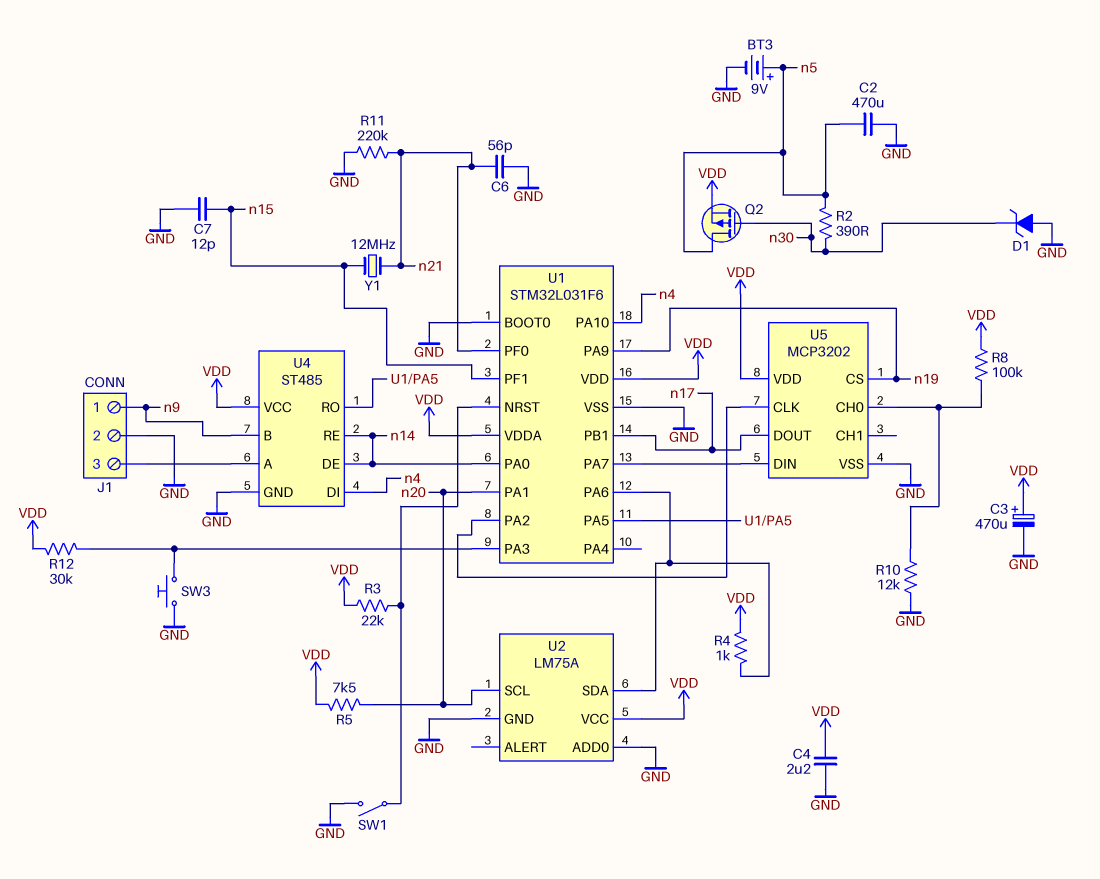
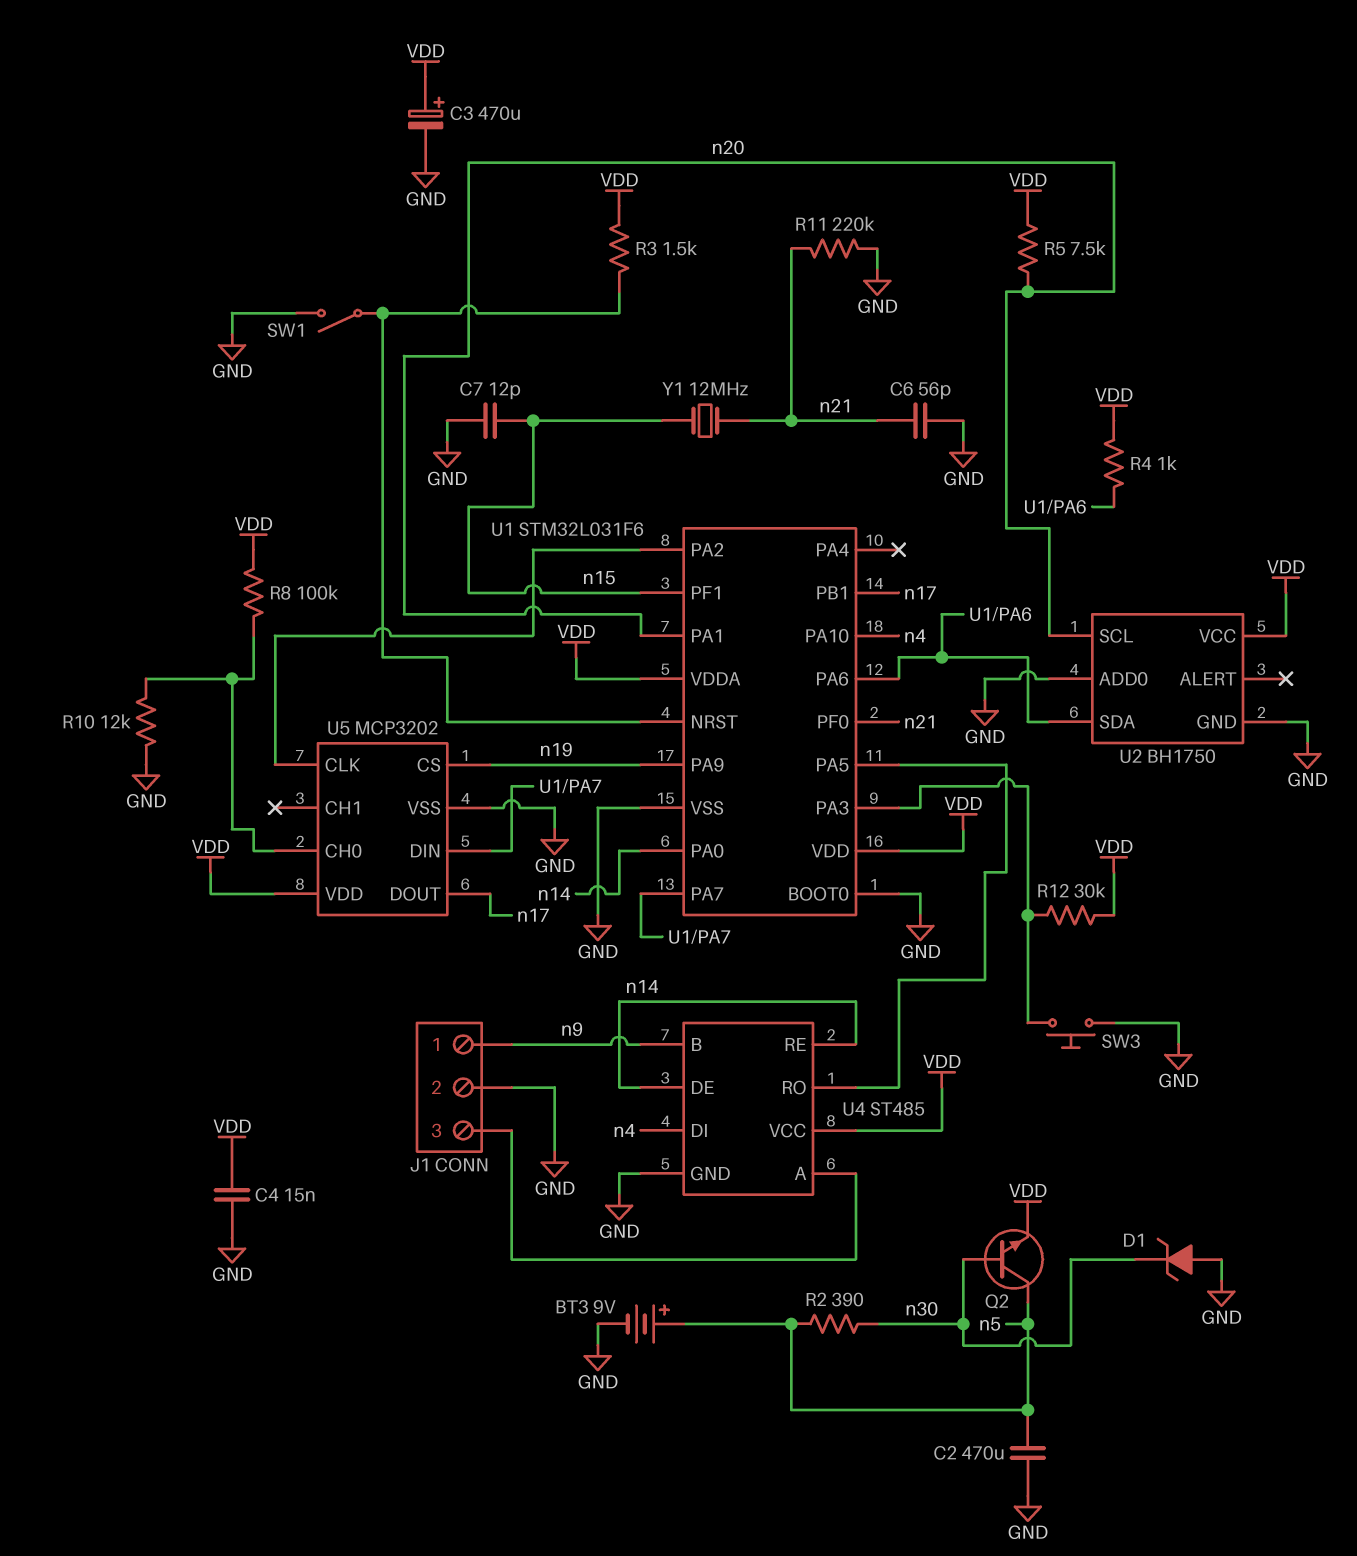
C4: 2.2uF (GND, VDD) -> 15nF (GND, VDD)
Q2: PMOS (G n30, D n5, S VDD) -> NPN (B n30, C n5, E VDD)
R3: 22k (U1/NRST, VDD) -> 1.5k (U1/NRST, VDD)
U2: LM75A -> BH1750

